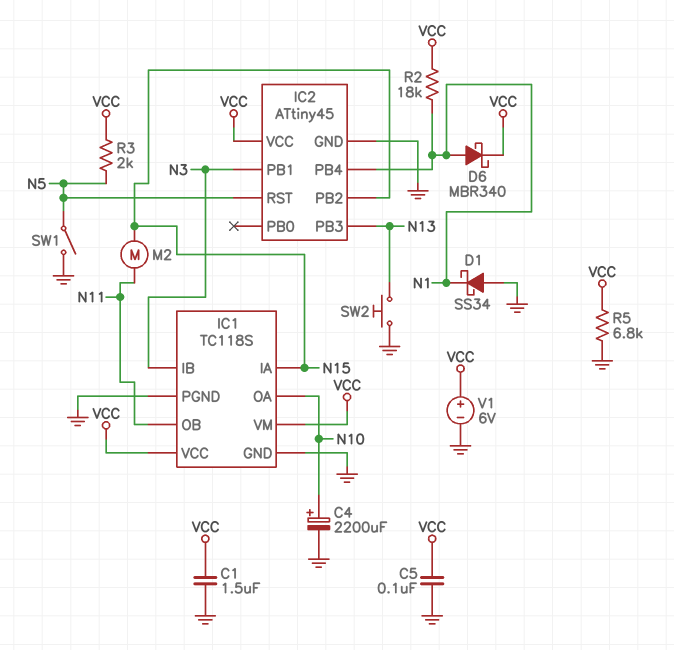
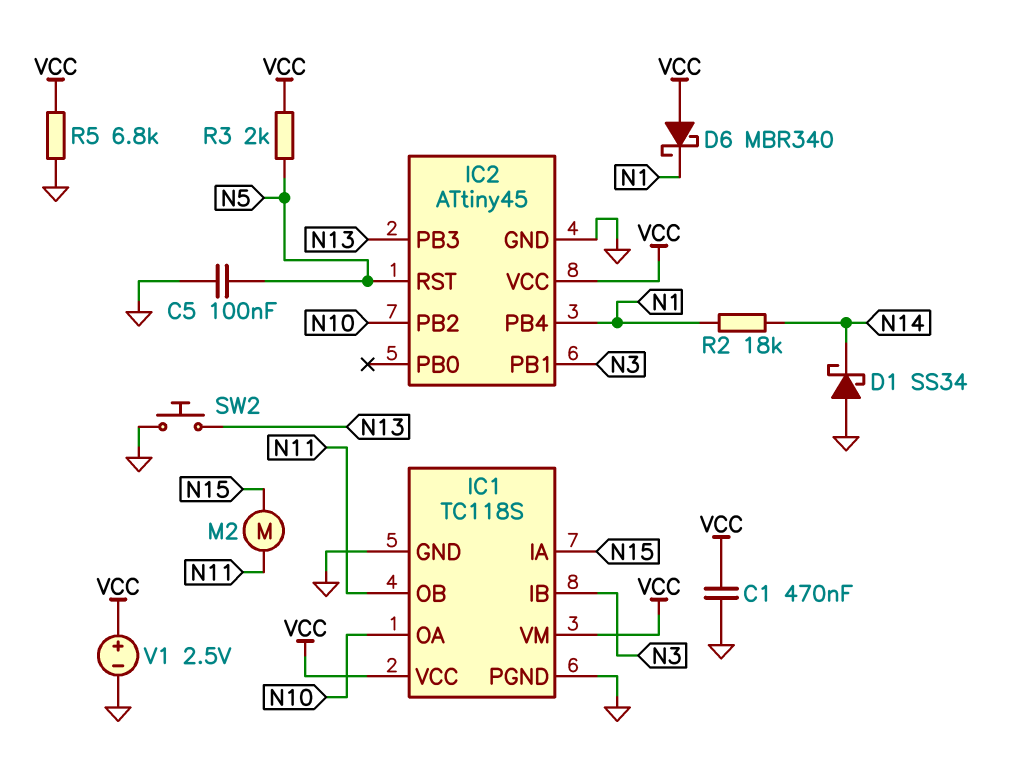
C1: 1.5uF (GND, VCC) -> 470nF (GND, VCC)
C4: 2200uF (plus N10, minus GND) -> none
C5: 100nF (GND, VCC) -> 100nF (GND, N5)
D1: schottky SS34 (A GND, K N1) -> schottky SS34 (A GND, K N14)
D6: schottky MBR340 (A N1, K VCC) -> schottky MBR340 (A VCC, K N1)
IC2 pin PB2: N15 -> N10
R2: 18k (N1, VCC) -> 18k (N1, N14)
SW1: switch (GND, N5) -> none
V1: 6V (plus VCC, minus GND) -> 2.5V (plus VCC, minus GND)

